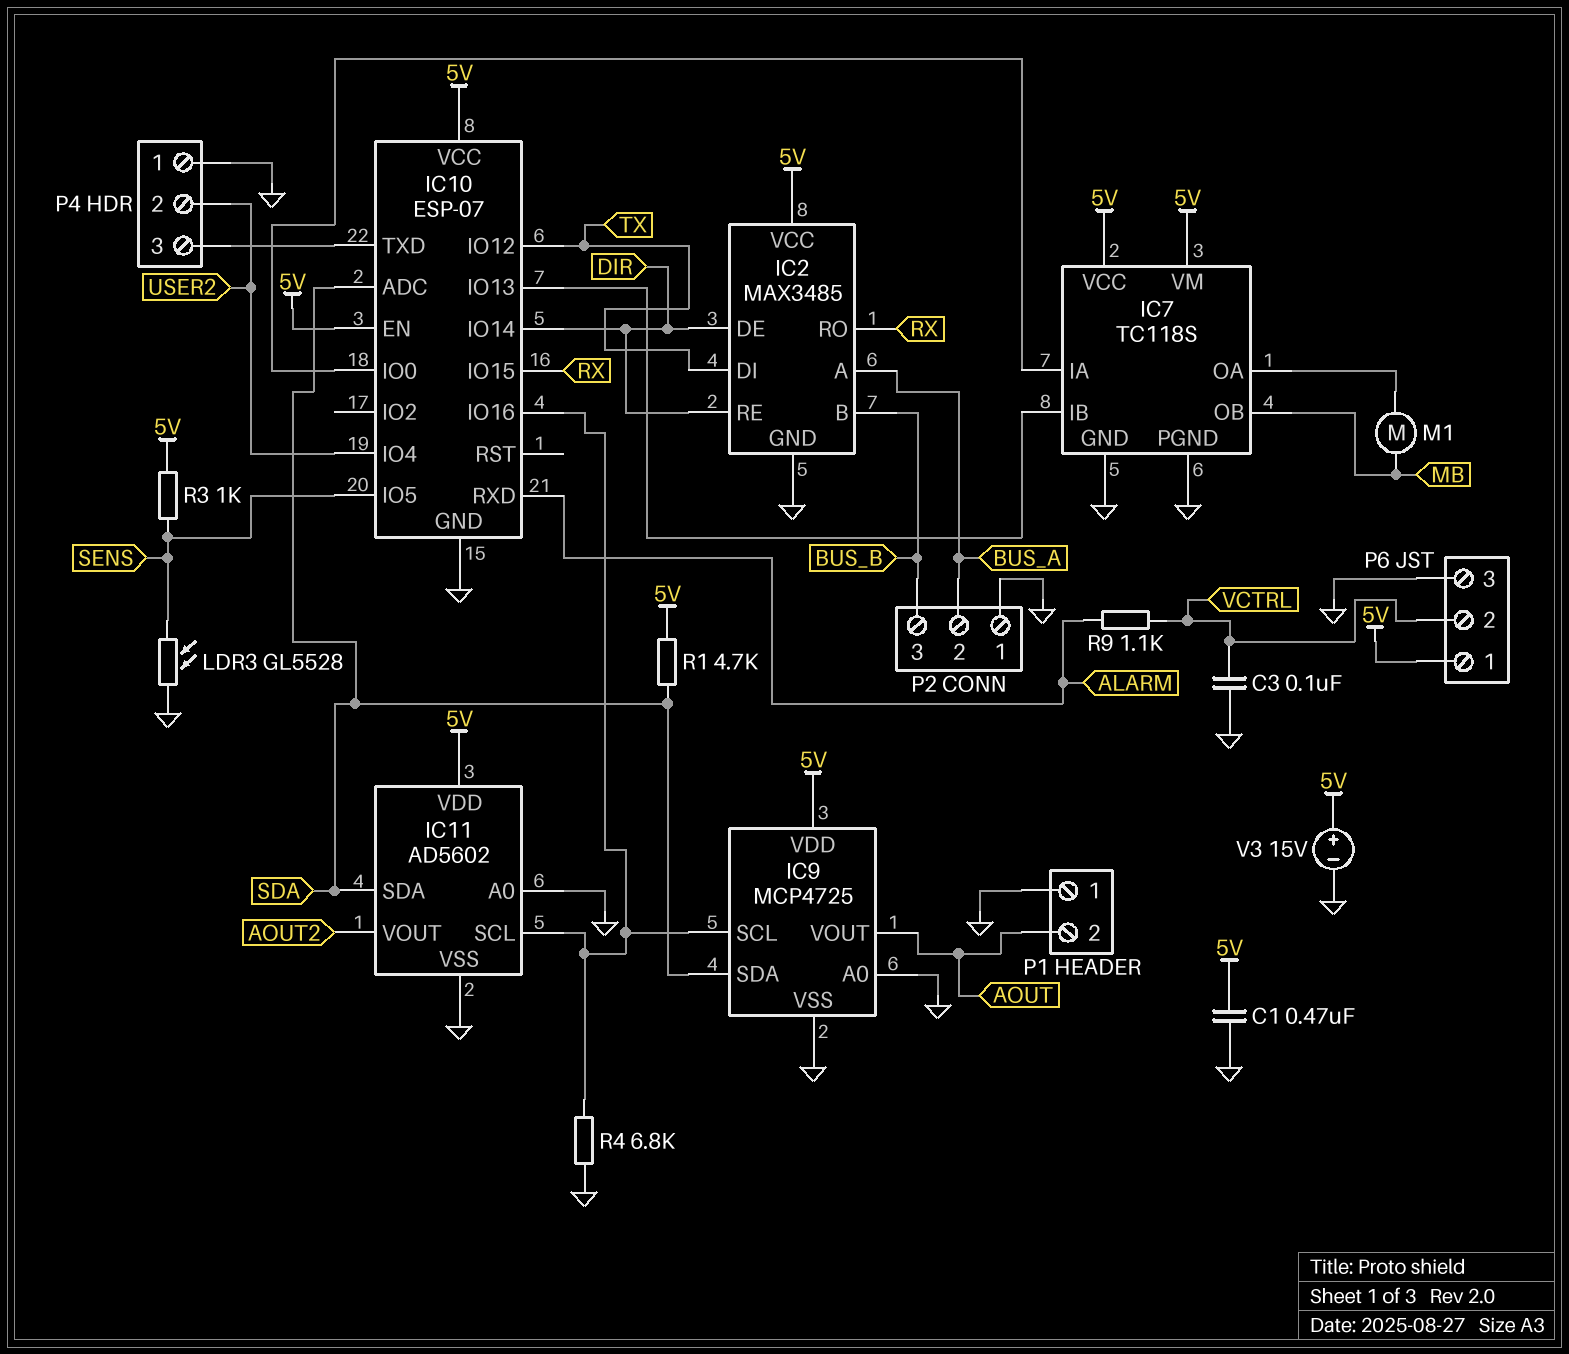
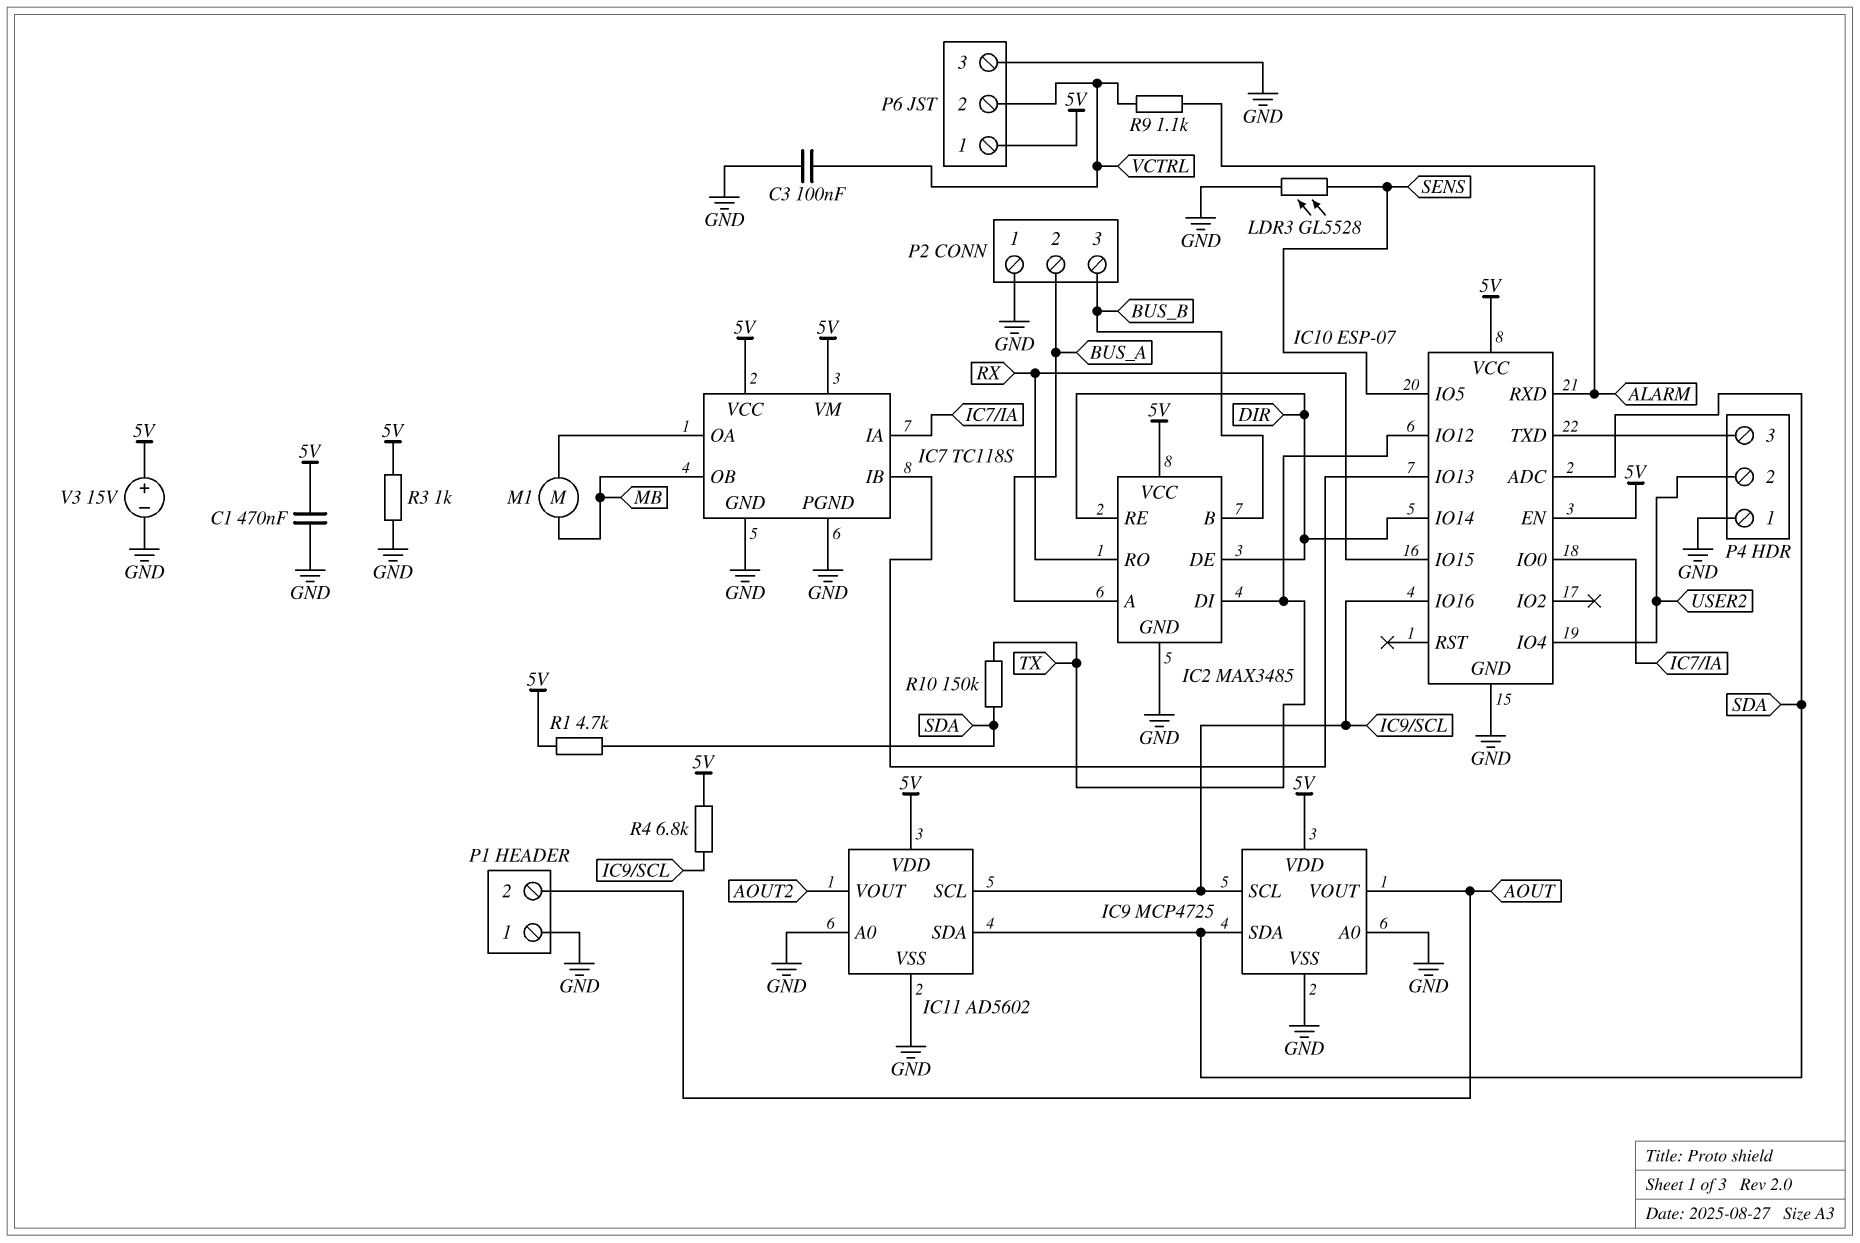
R3: 1k (5V, SENS) -> 1k (5V, GND)
R4: 6.8k (GND, IC9/SCL) -> 6.8k (5V, IC9/SCL)
R10: none -> 150k (SDA, TX)

